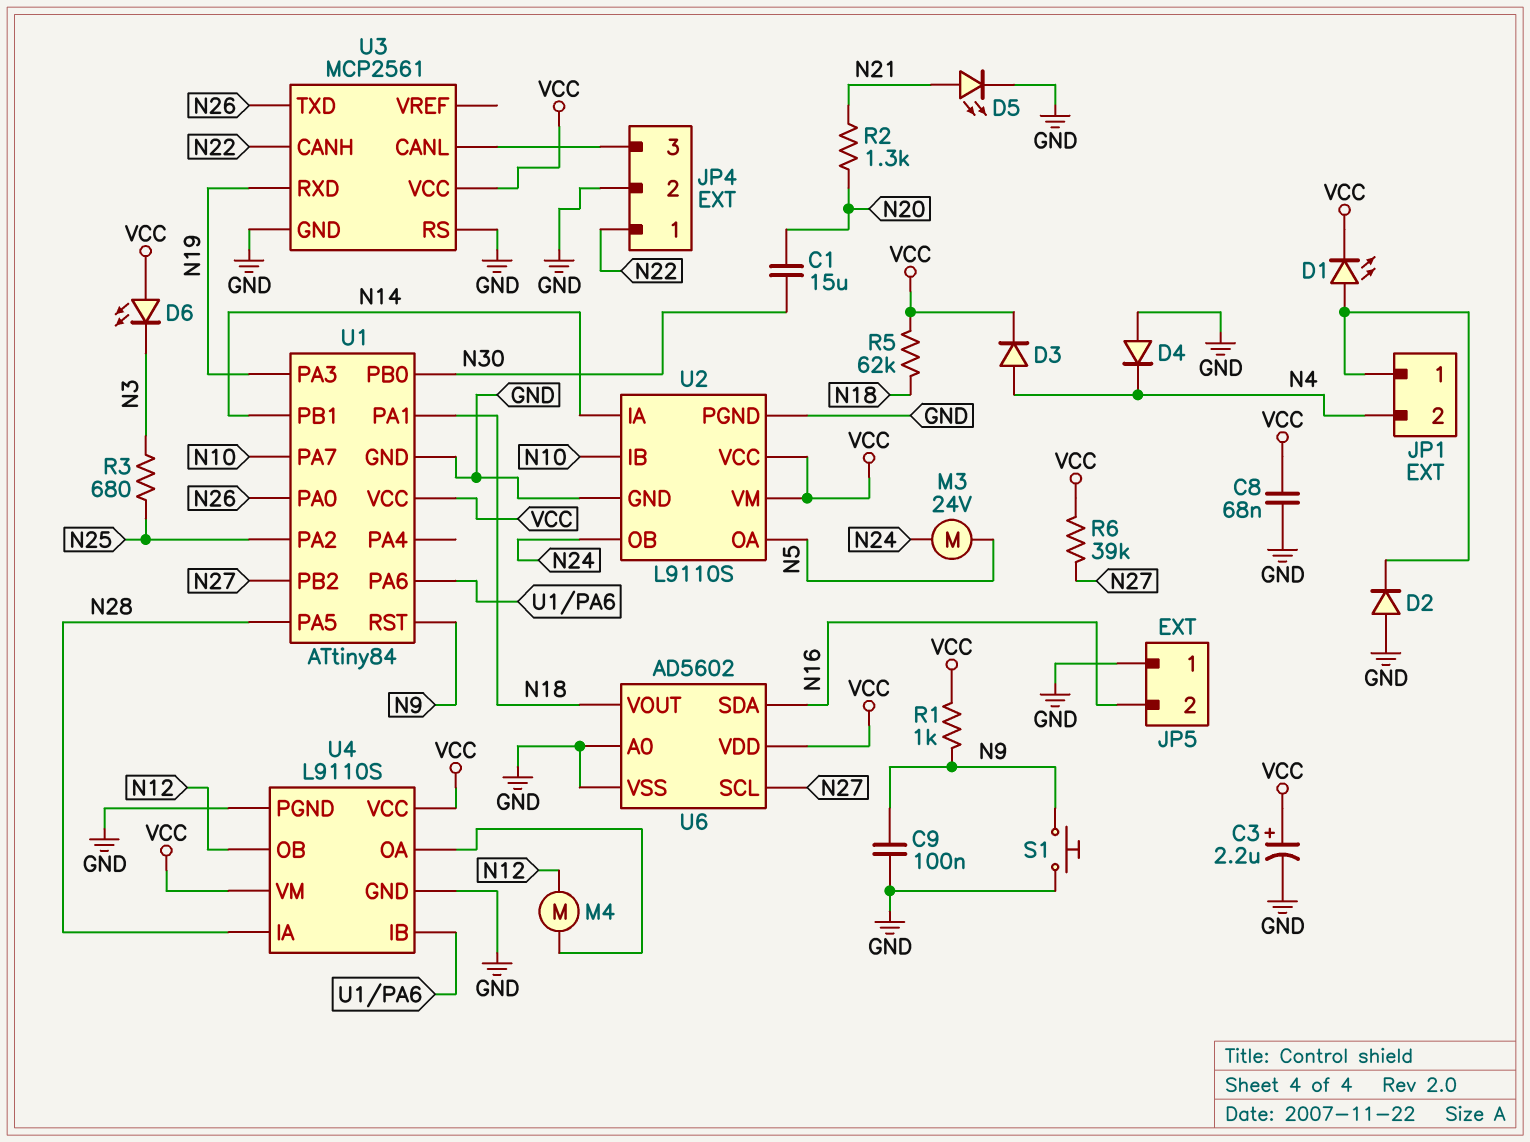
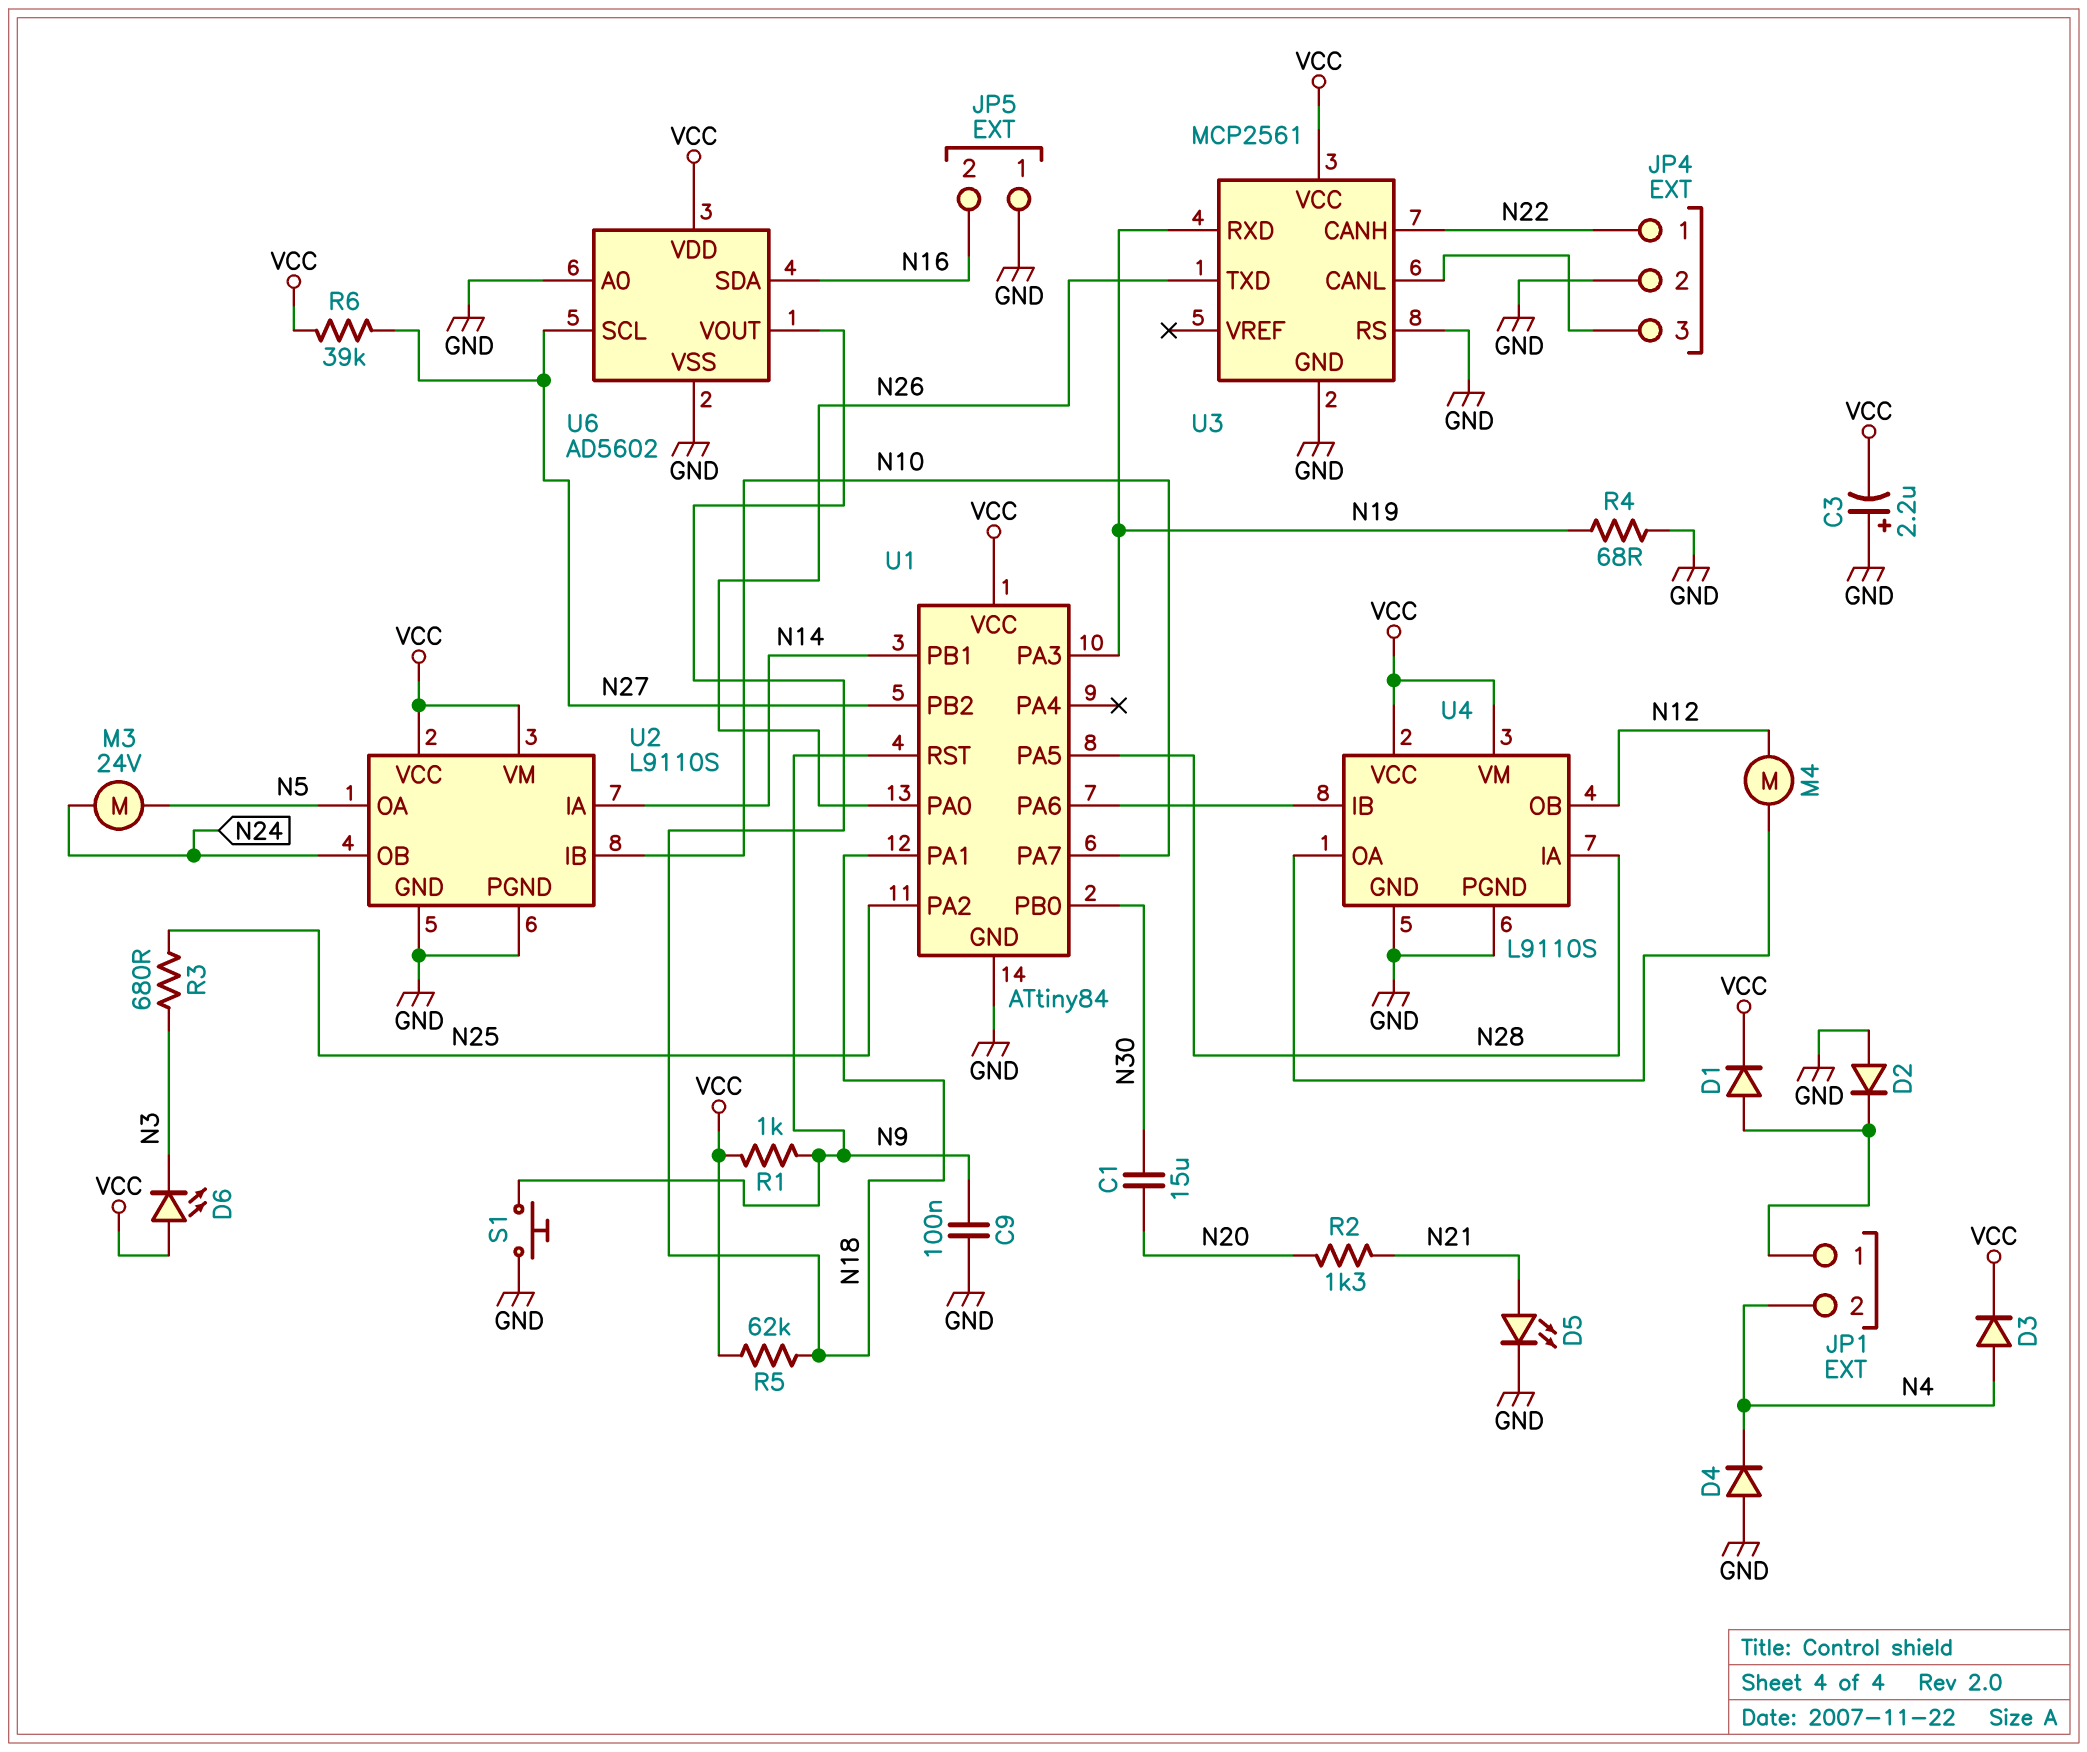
C3: 2.2uF (plus VCC, minus GND) -> 2.2uF (plus GND, minus VCC)
C8: 68nF (GND, VCC) -> none
D1: LED (A JP1/1, K VCC) -> diode (A JP1/1, K VCC)
R4: none -> 68 (GND, N19)

